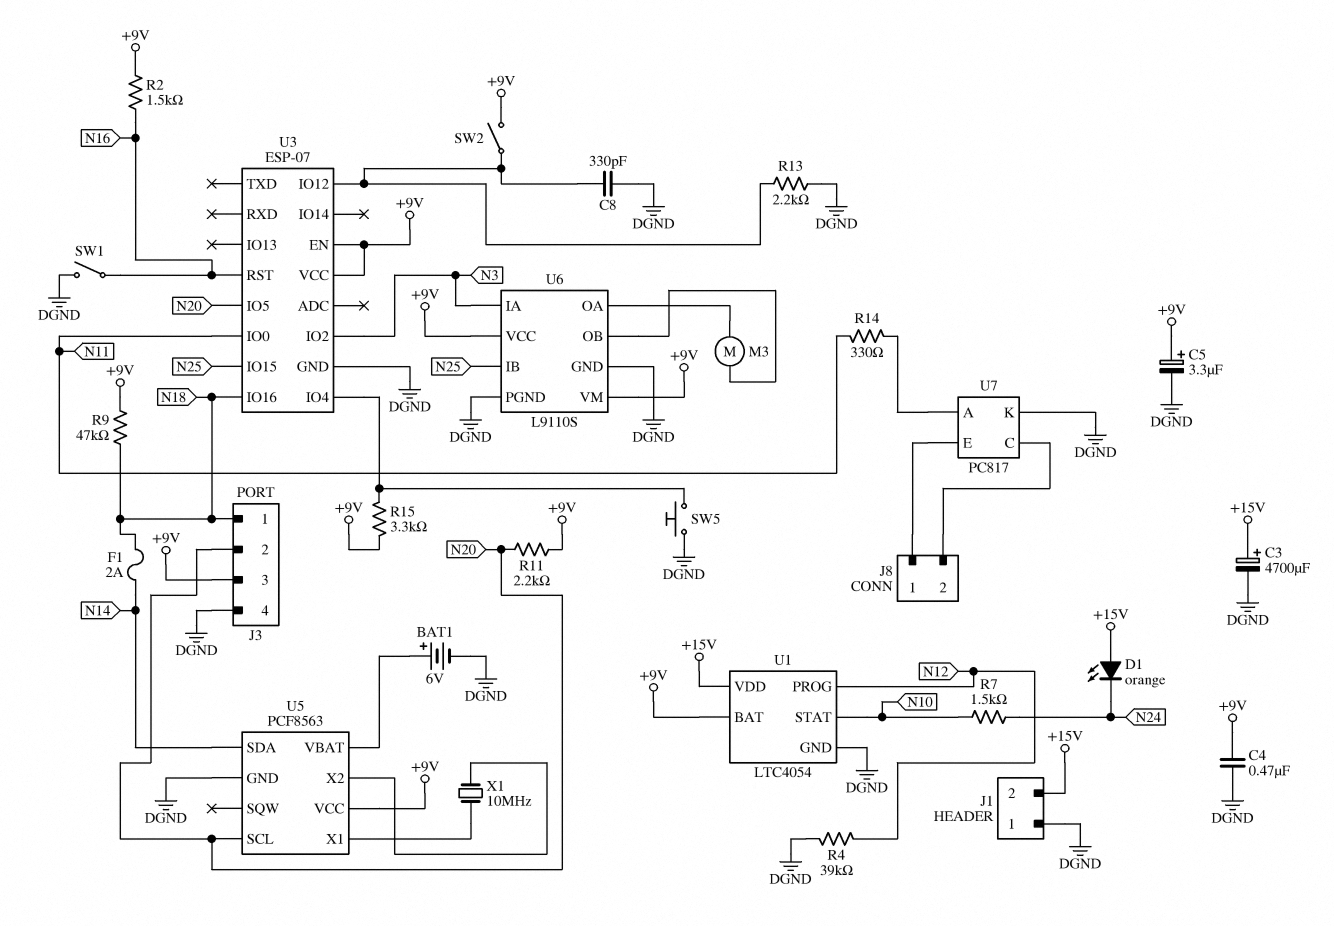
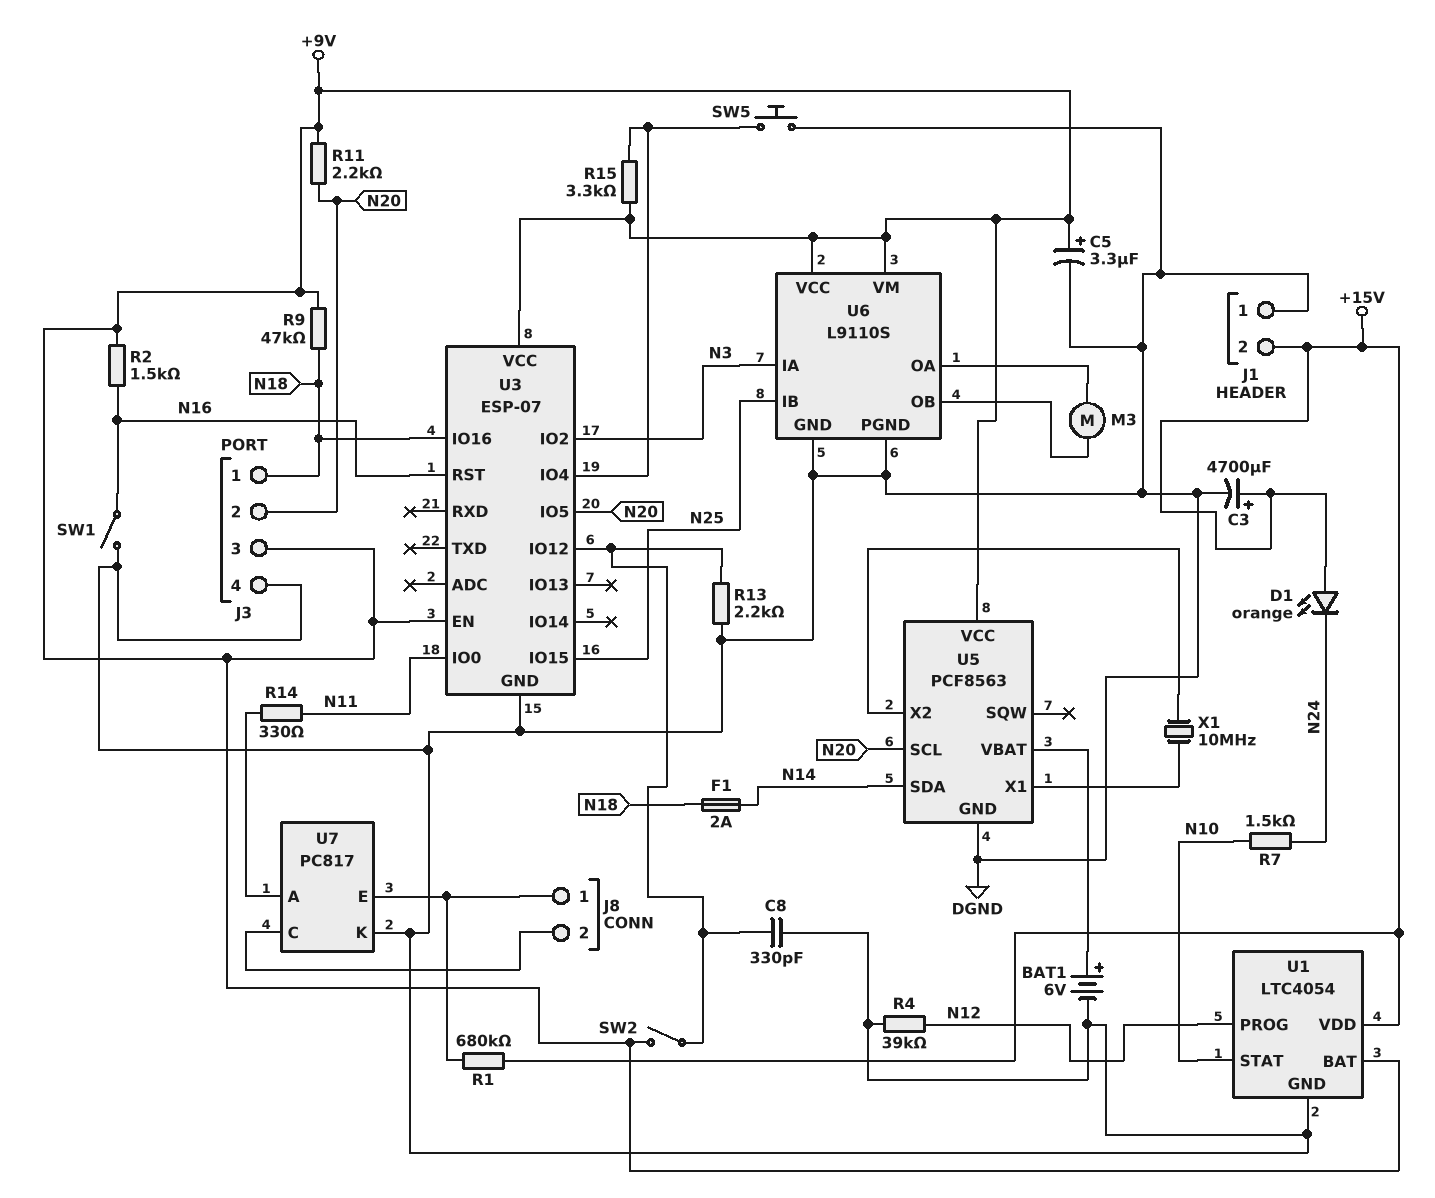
C4: 470nF (+9V, DGND) -> none
R1: none -> 680k (+15V, J8/1)

